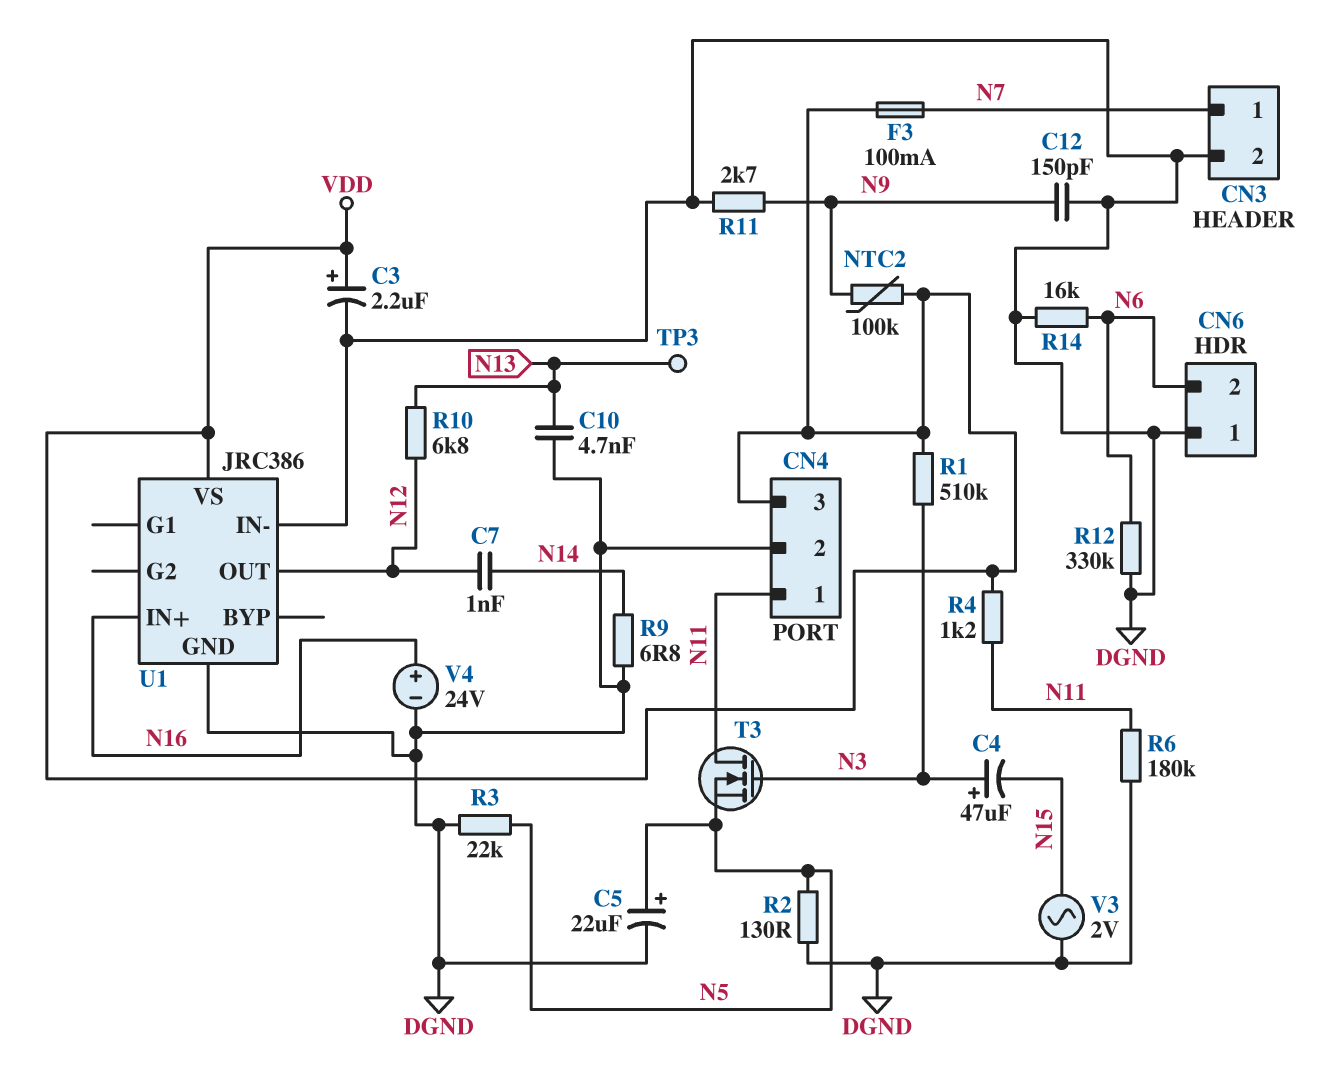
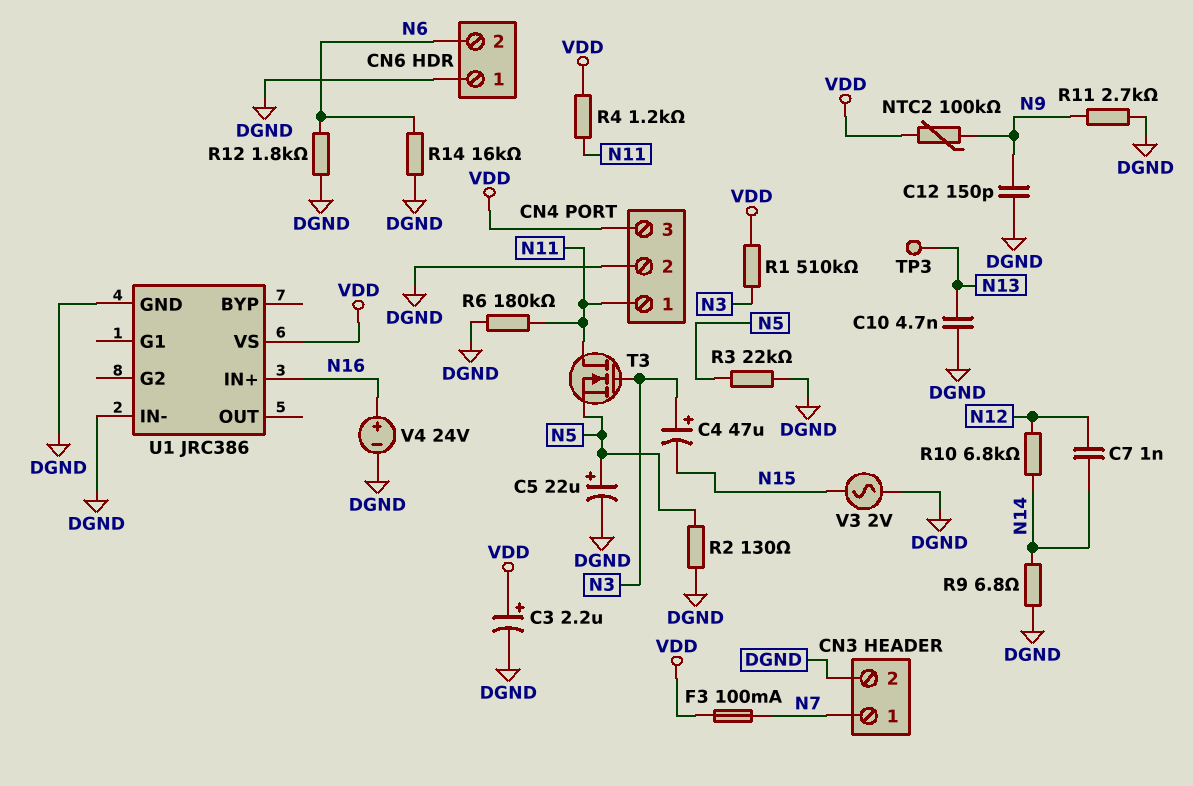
R10: 6.8k (N12, N13) -> 6.8k (N12, N14)
R12: 330k (DGND, N6) -> 1.8k (DGND, N6)
U1 pin OUT: N12 -> none

